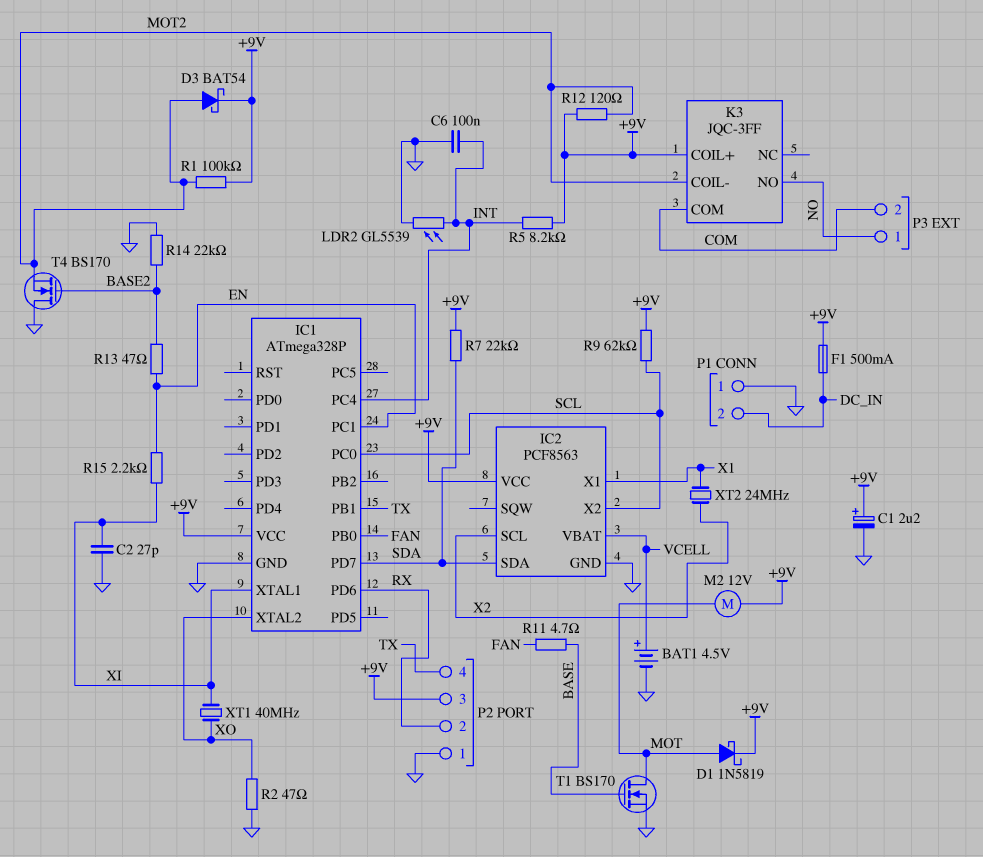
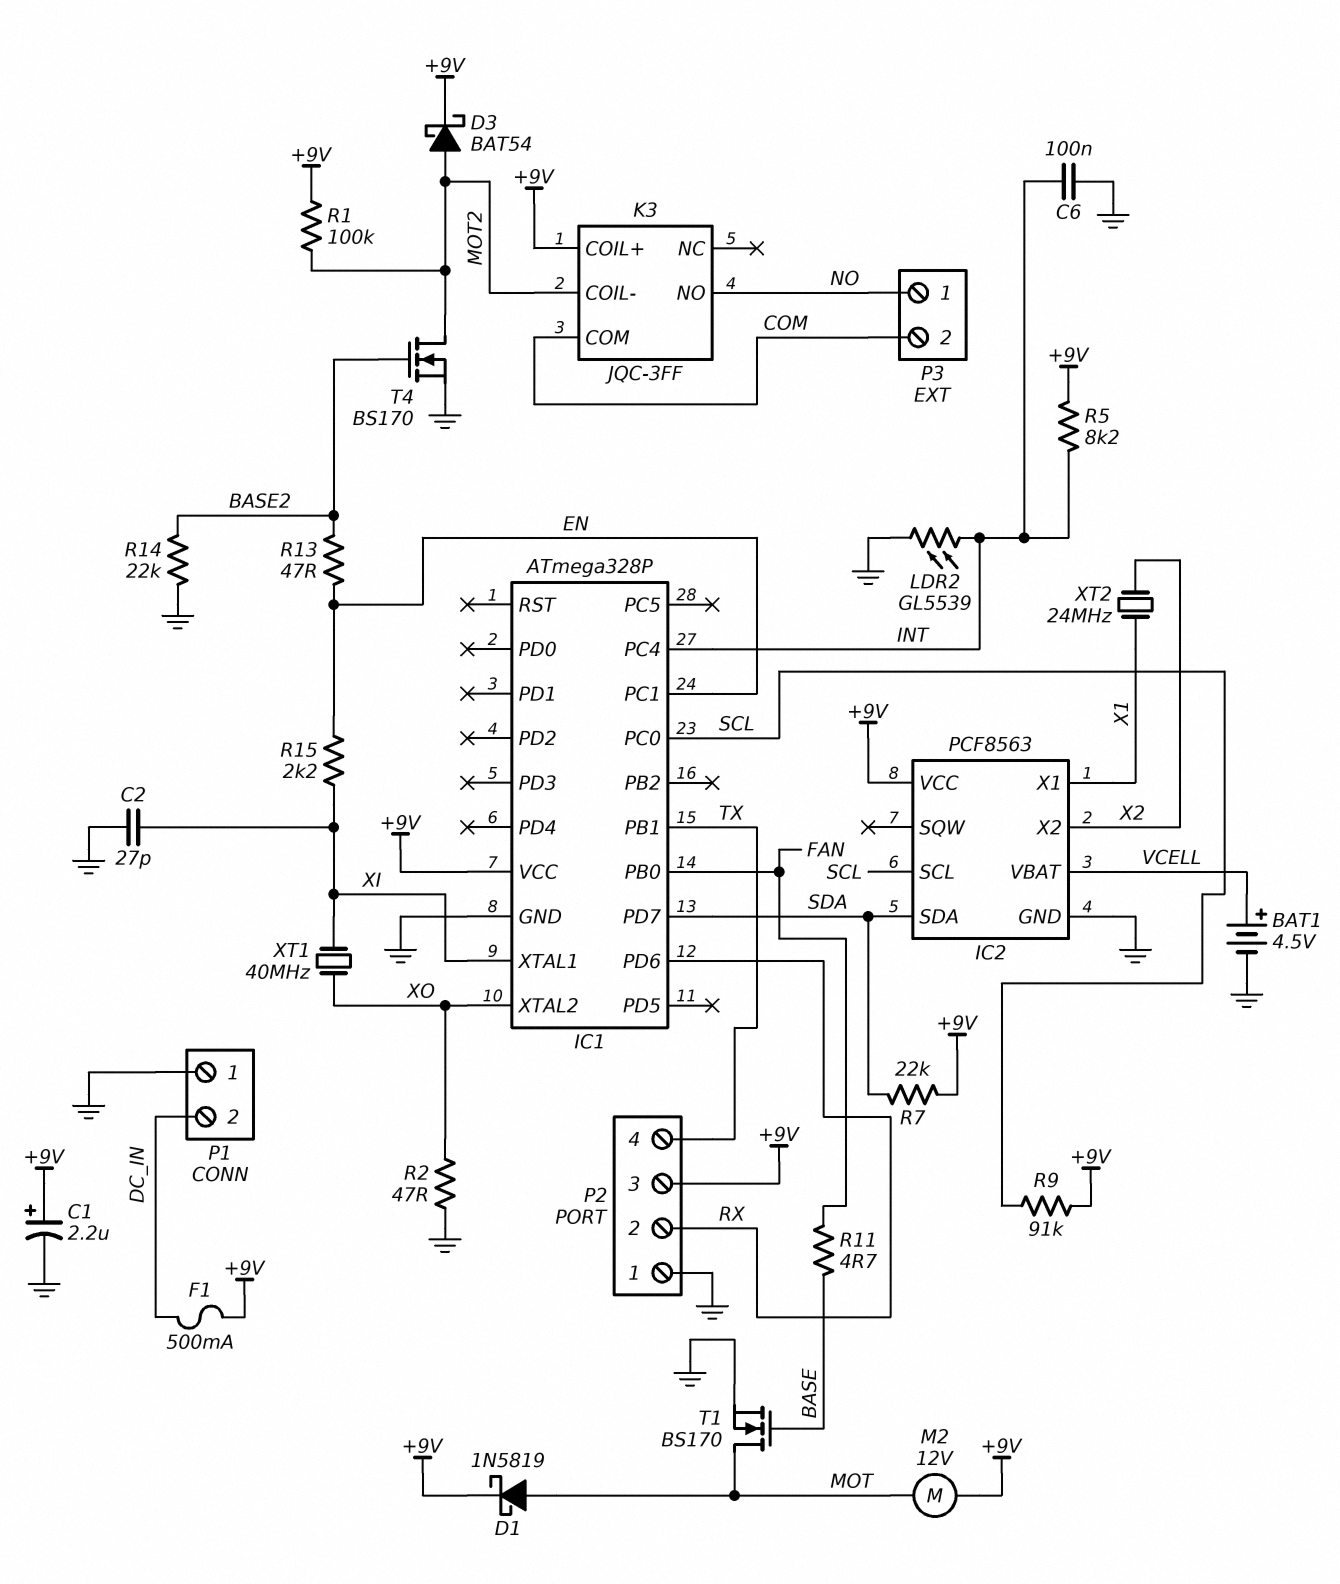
IC2 pin SCL: X2 -> SCL
IC2 pin X2: SCL -> X2
R9: 62k (+9V, SCL) -> 91k (+9V, SCL)
R12: 120 (+9V, MOT2) -> none
T4: NMOS BS170 (G BASE2, D GND, S MOT2) -> NMOS BS170 (G BASE2, D MOT2, S GND)

